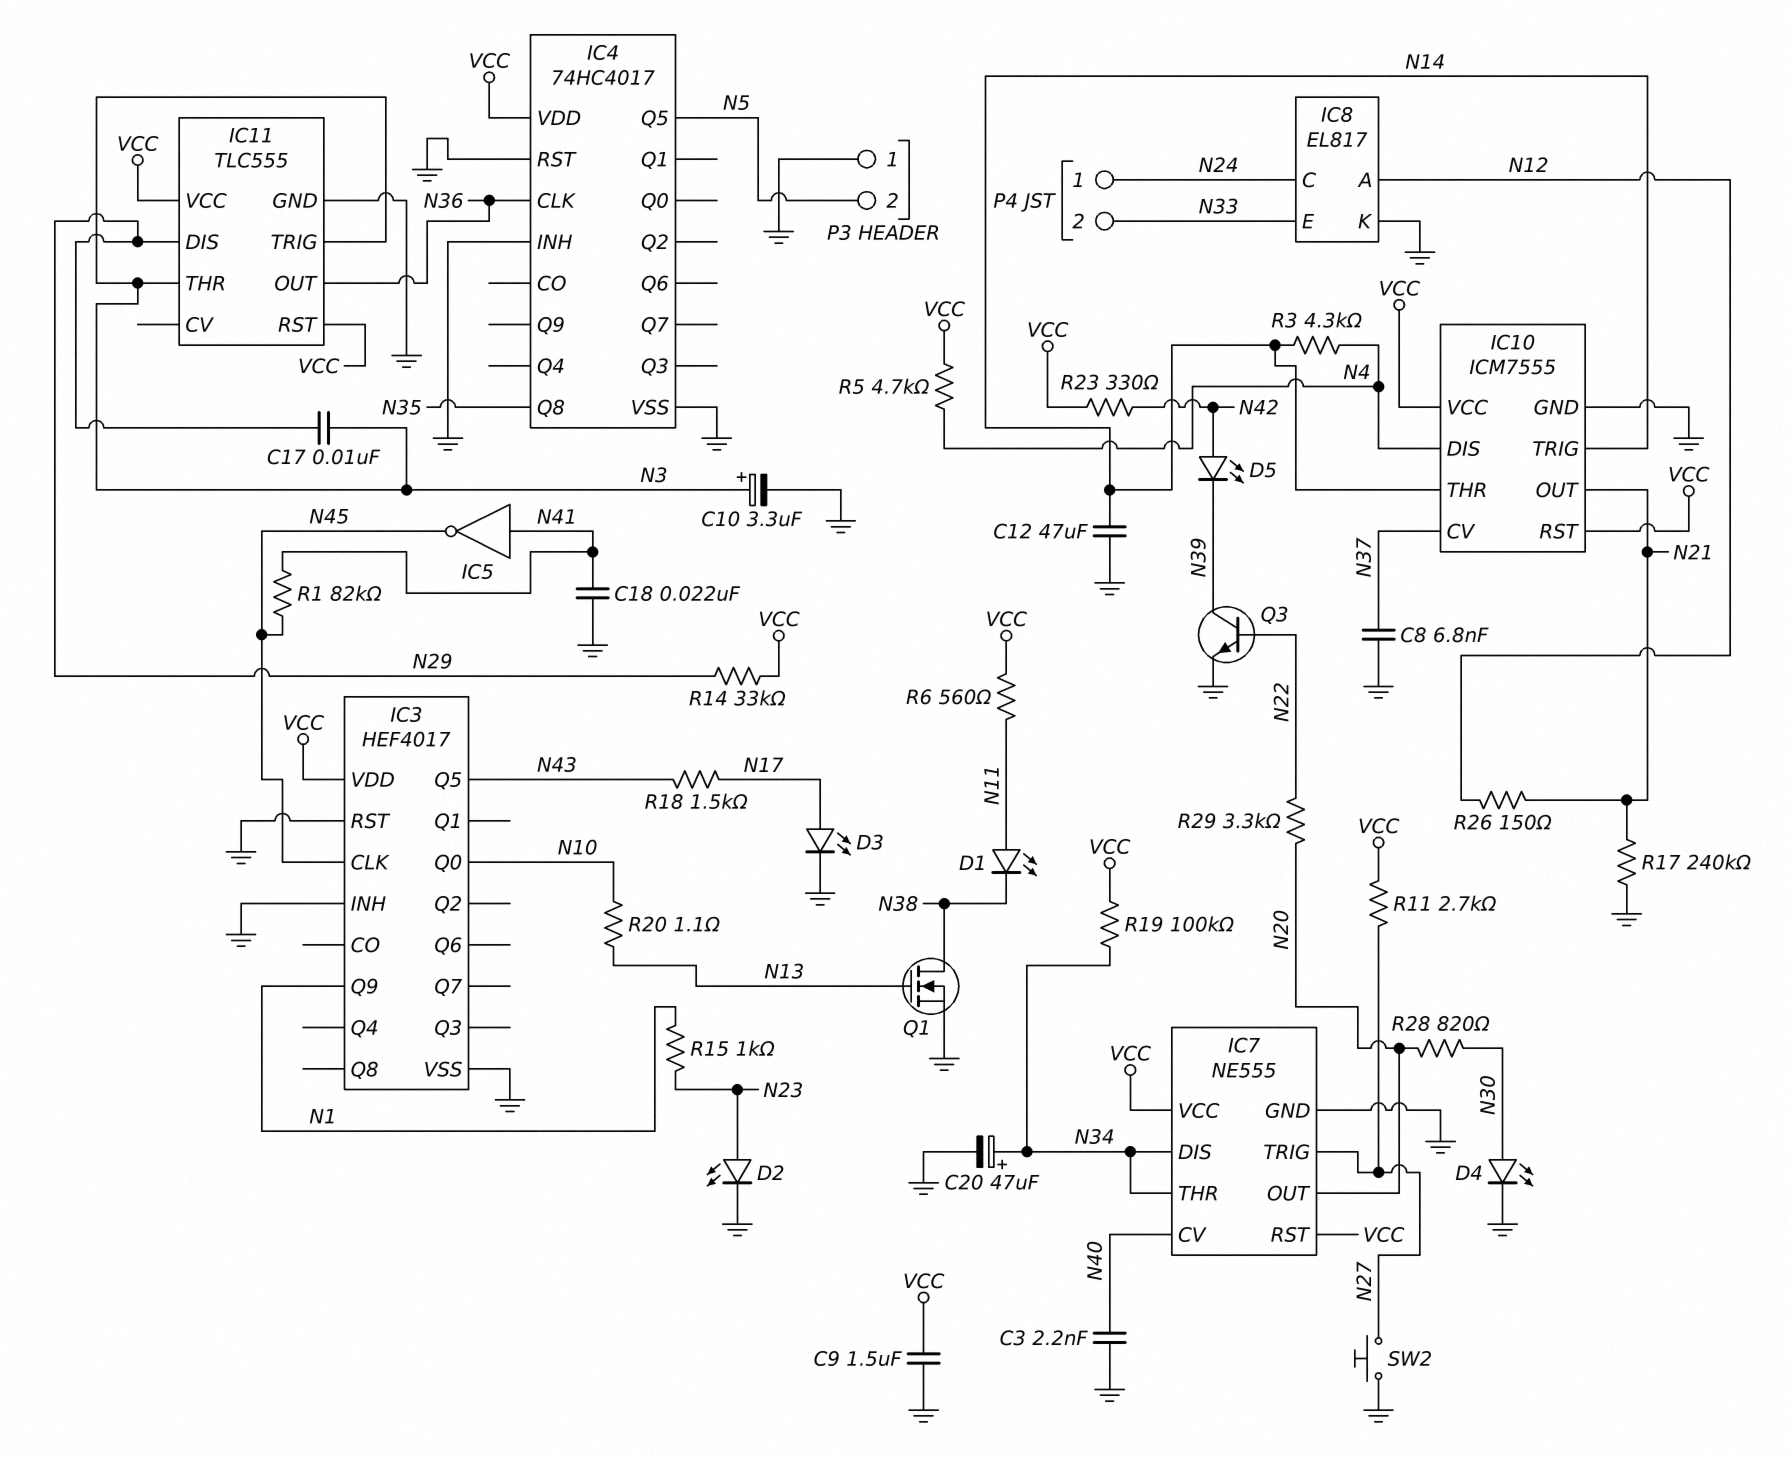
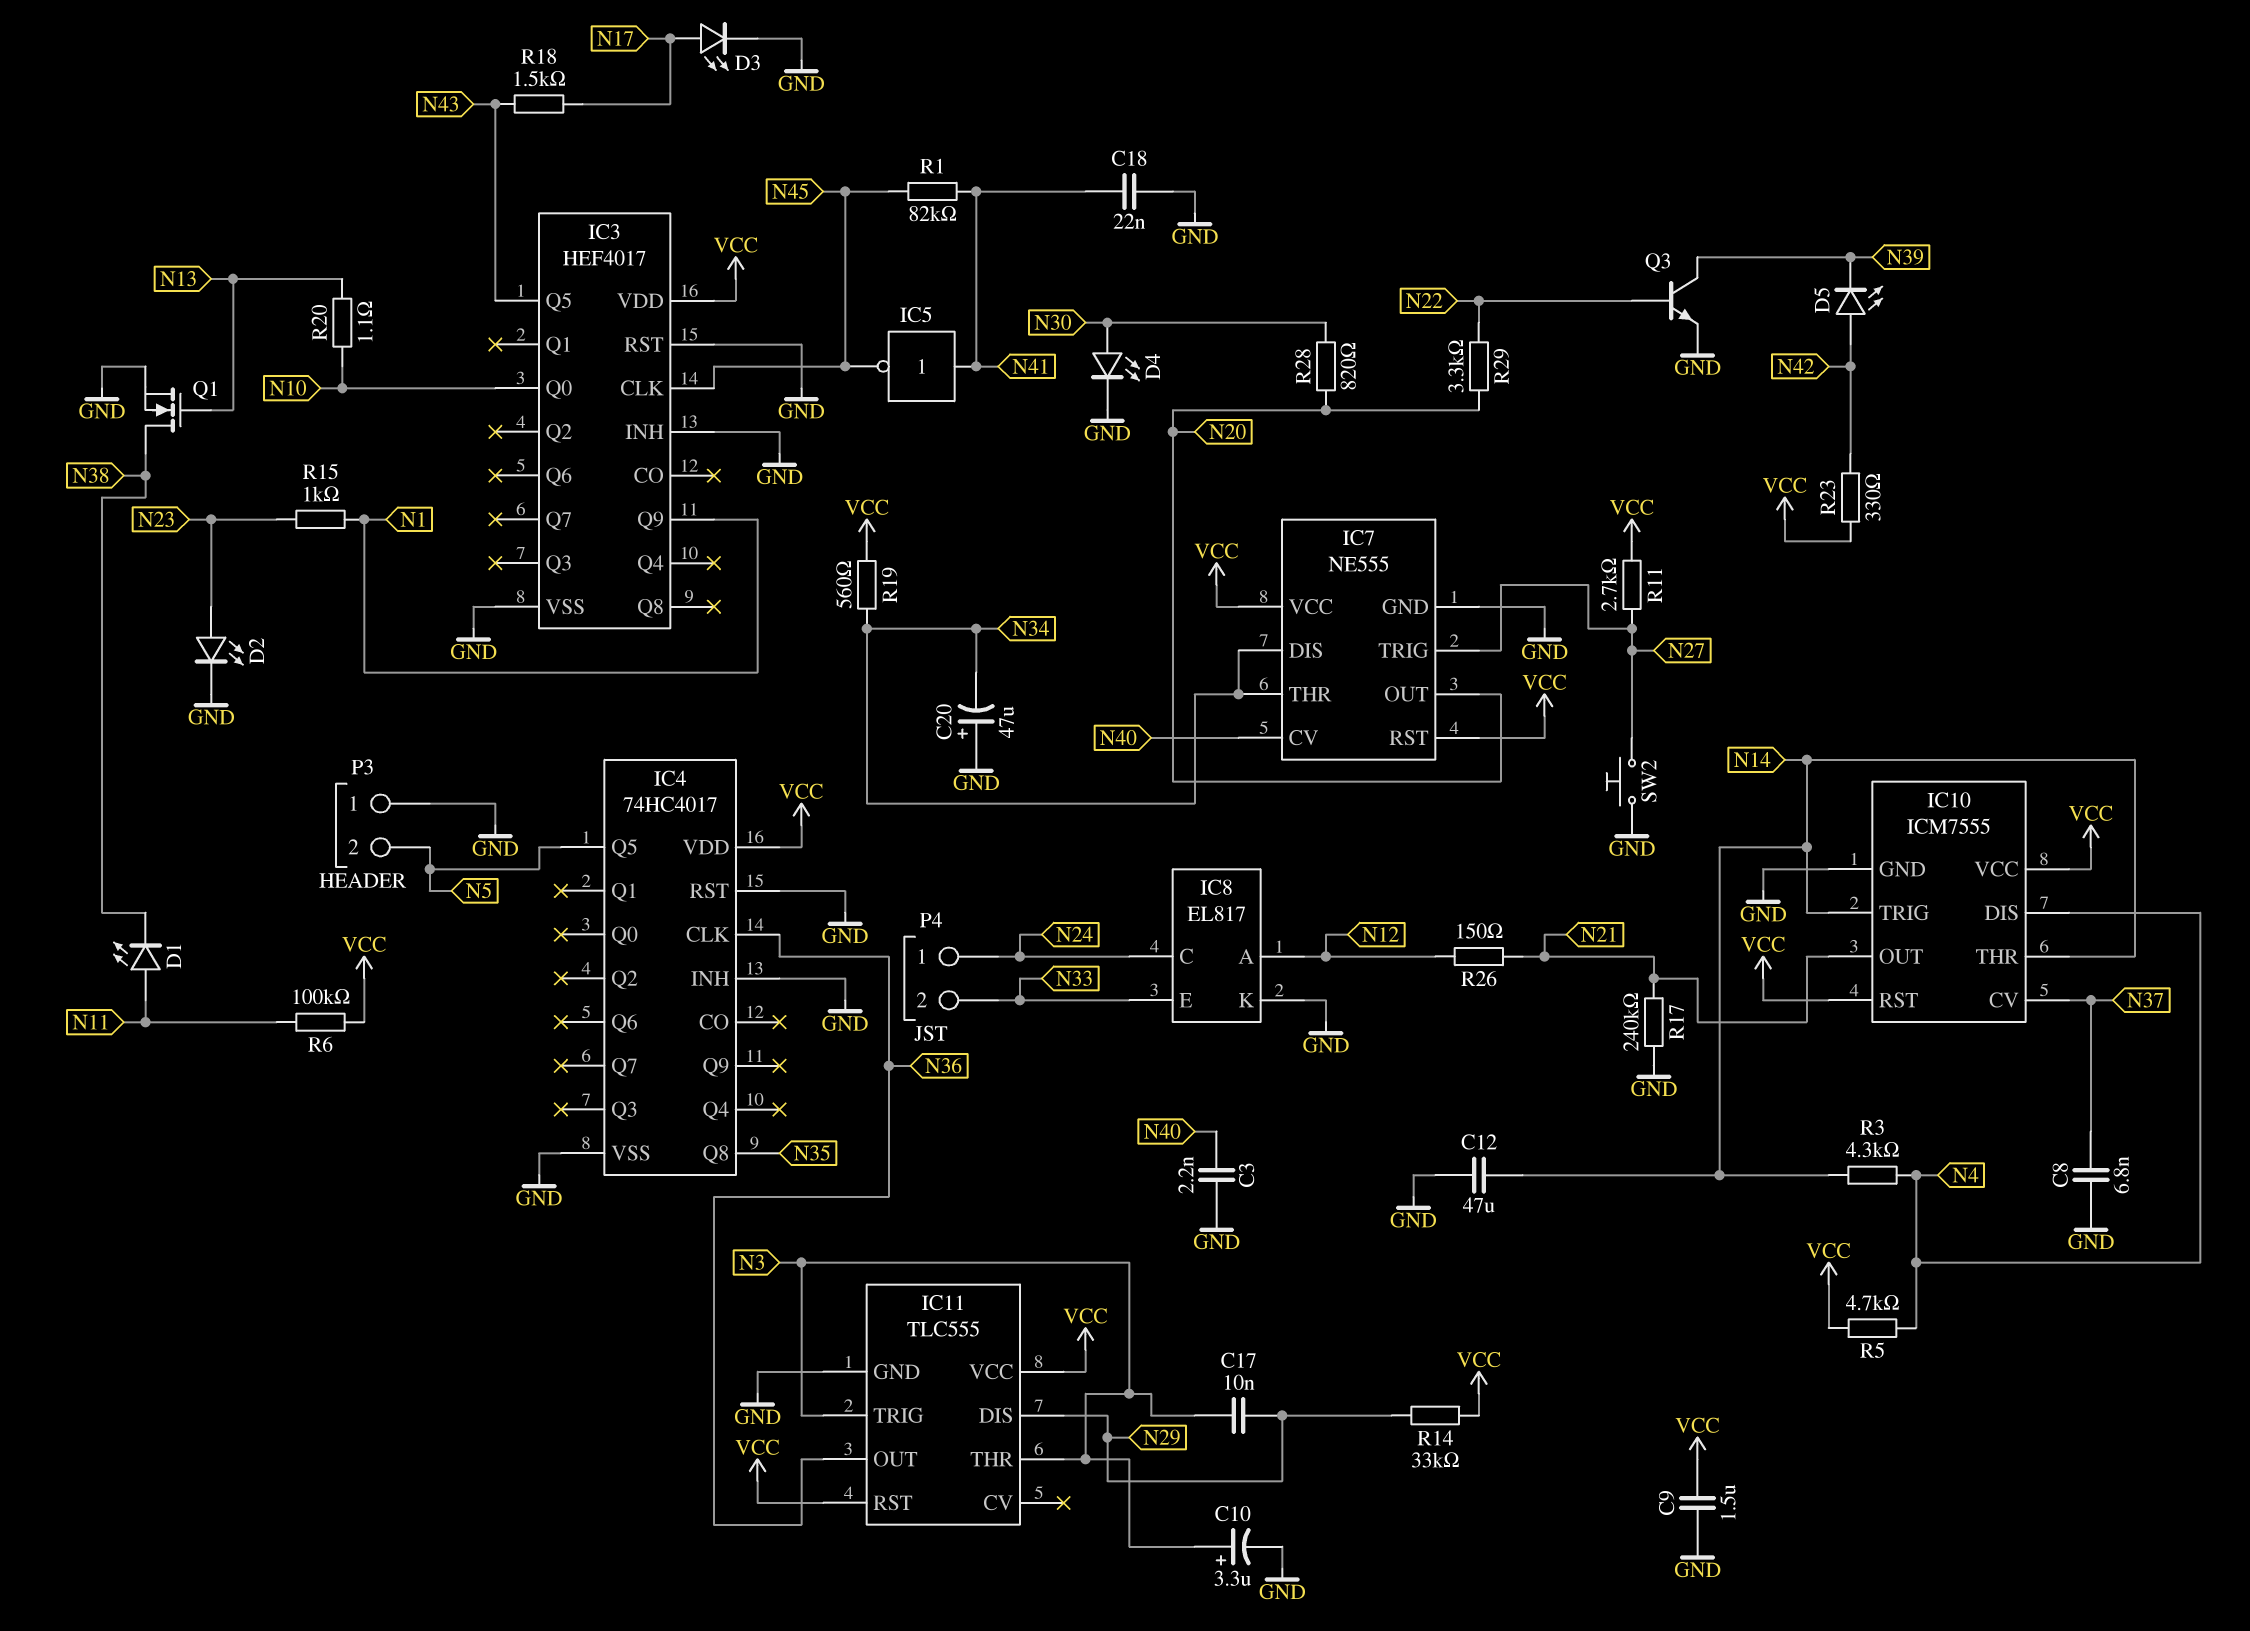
C20: 47uF (plus N34, minus GND) -> 47uF (plus GND, minus N34)
R6: 560 (N11, VCC) -> 100k (N11, VCC)
R19: 100k (N34, VCC) -> 560 (N34, VCC)

